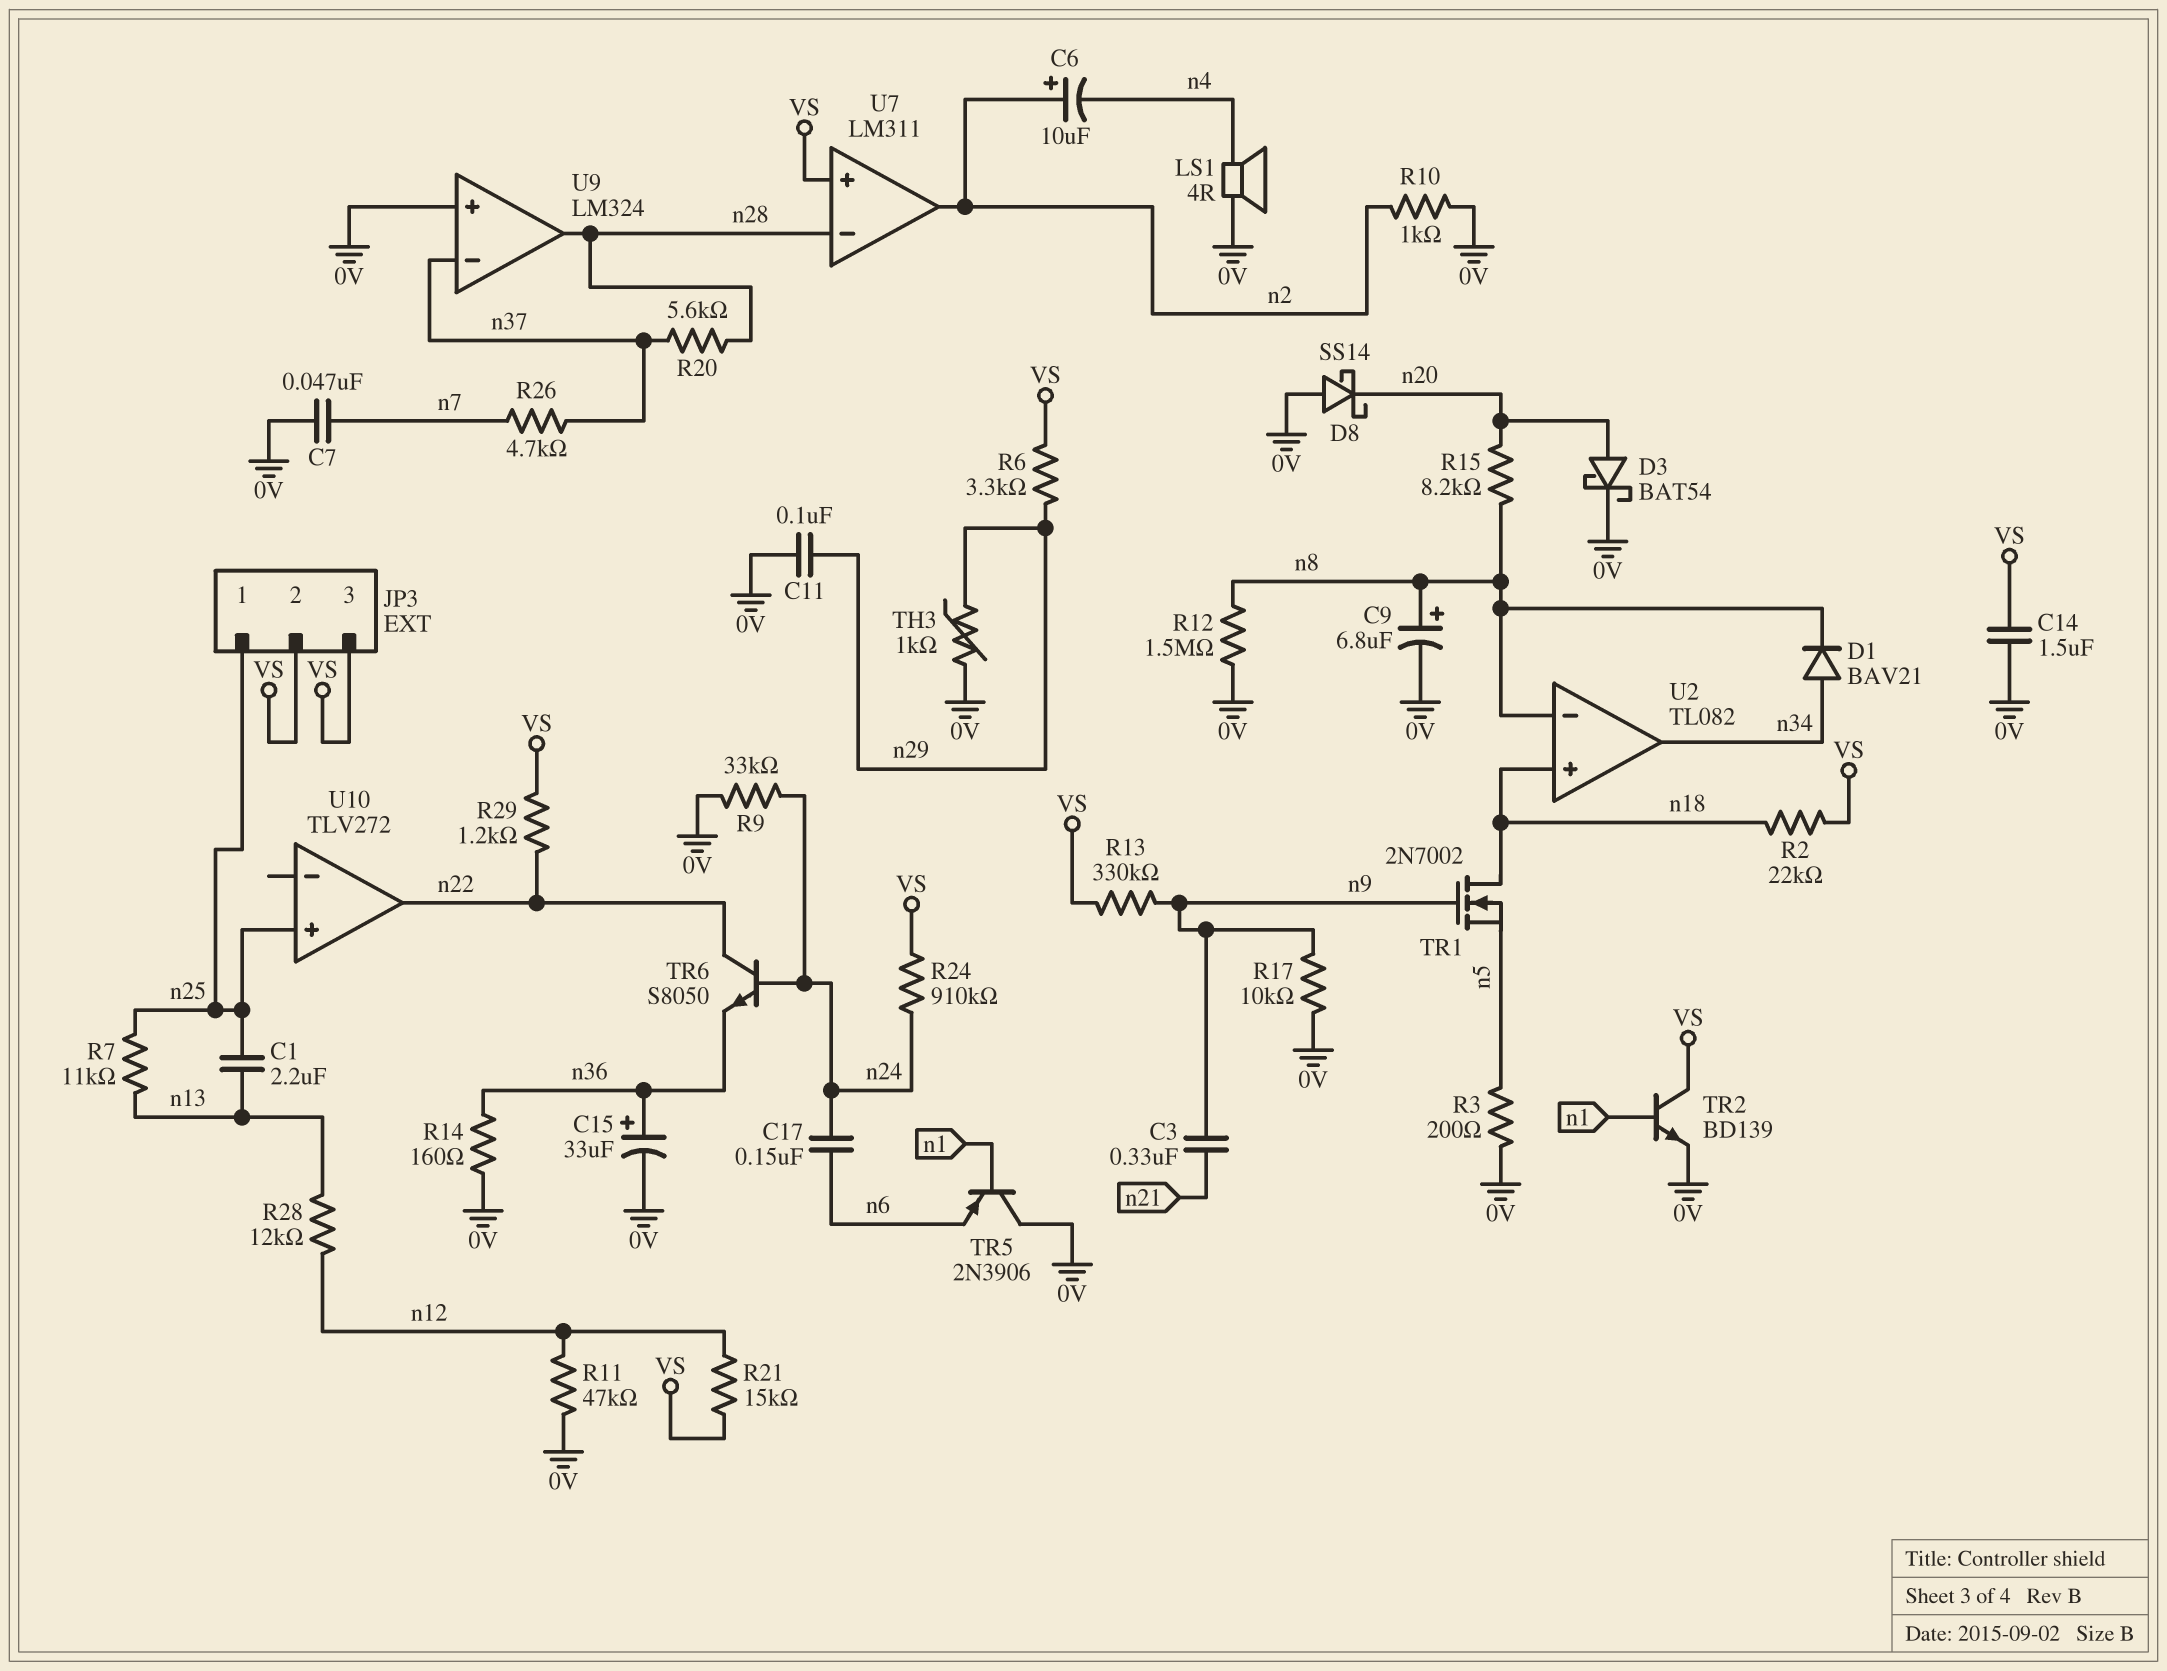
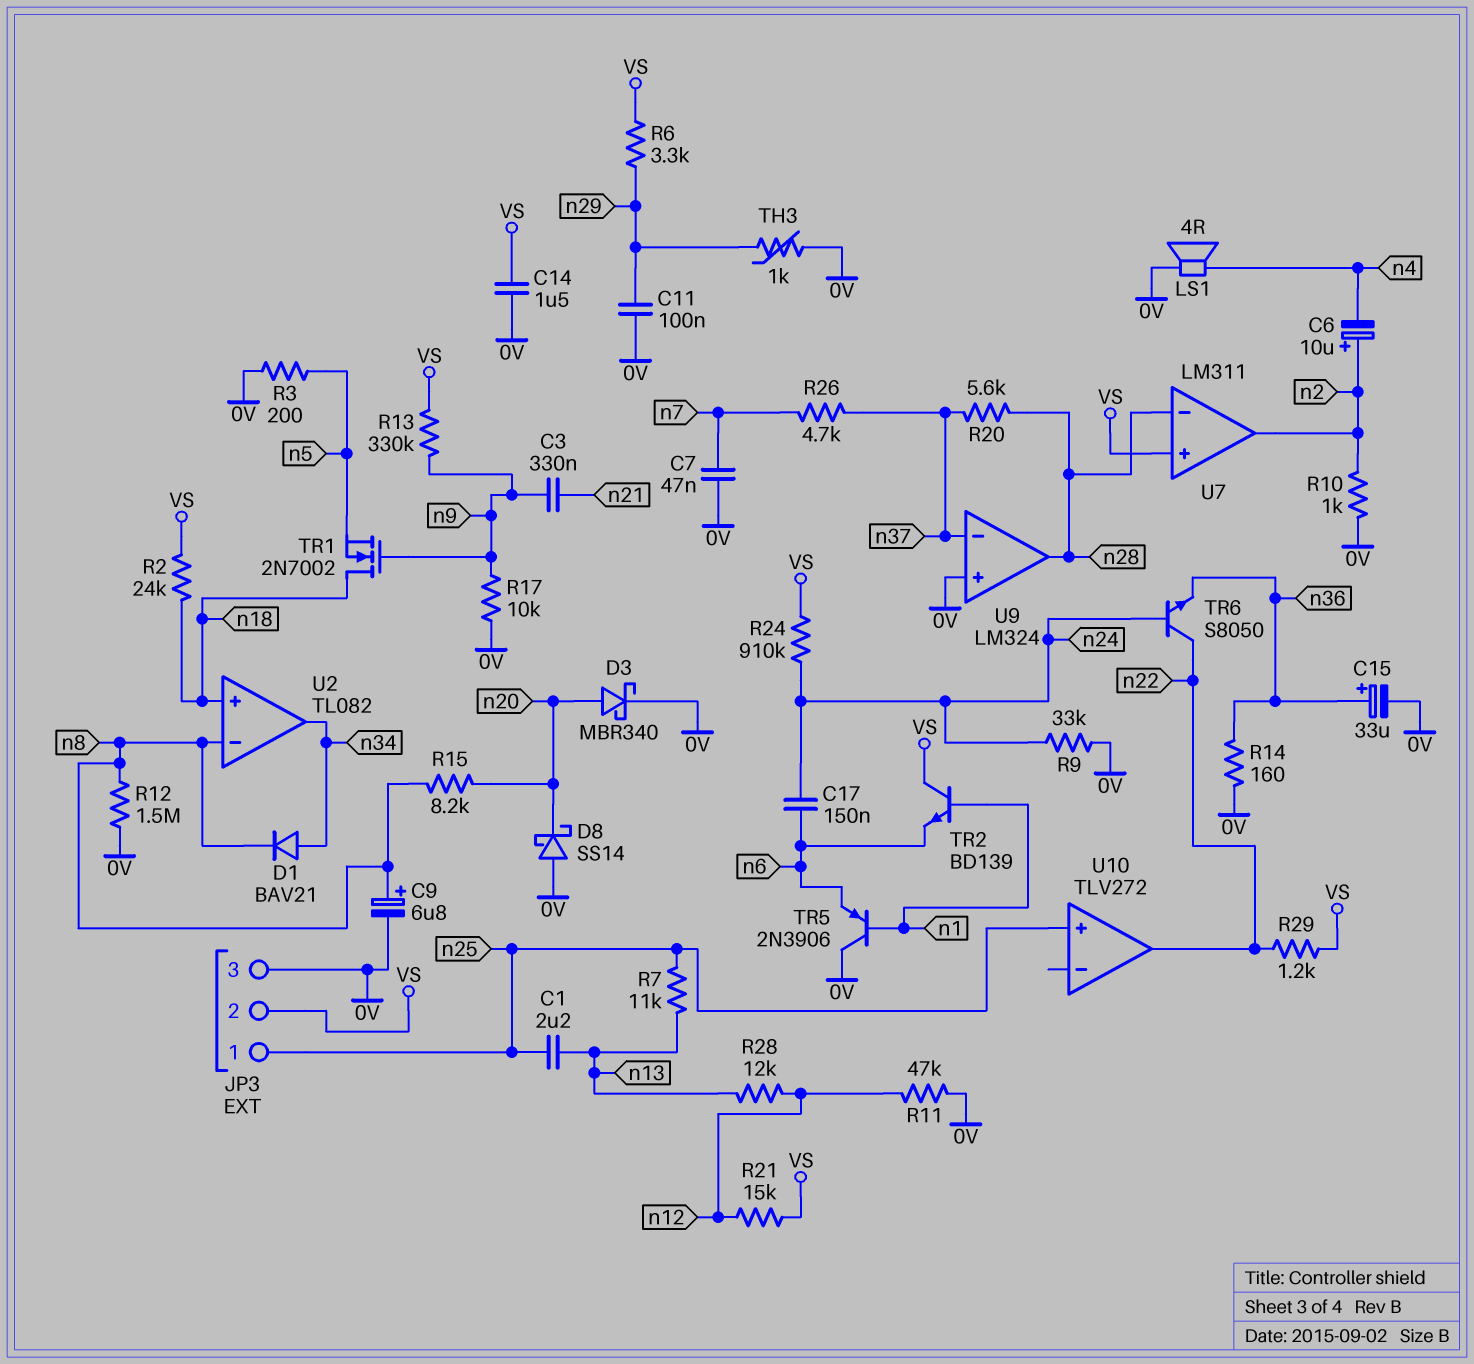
D3: schottky BAT54 (A n20, K 0V) -> schottky MBR340 (A n20, K 0V)
JP3 pin 3: VS -> 0V
R2: 22k (VS, n18) -> 24k (VS, n18)
TR2: NPN BD139 (B n1, C VS, E 0V) -> NPN BD139 (B n1, C VS, E n6)

